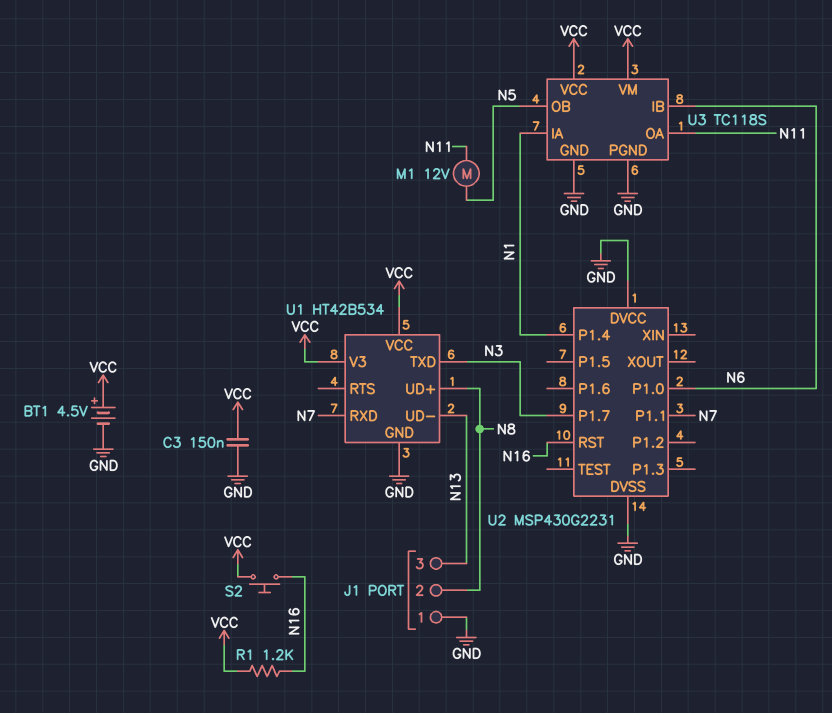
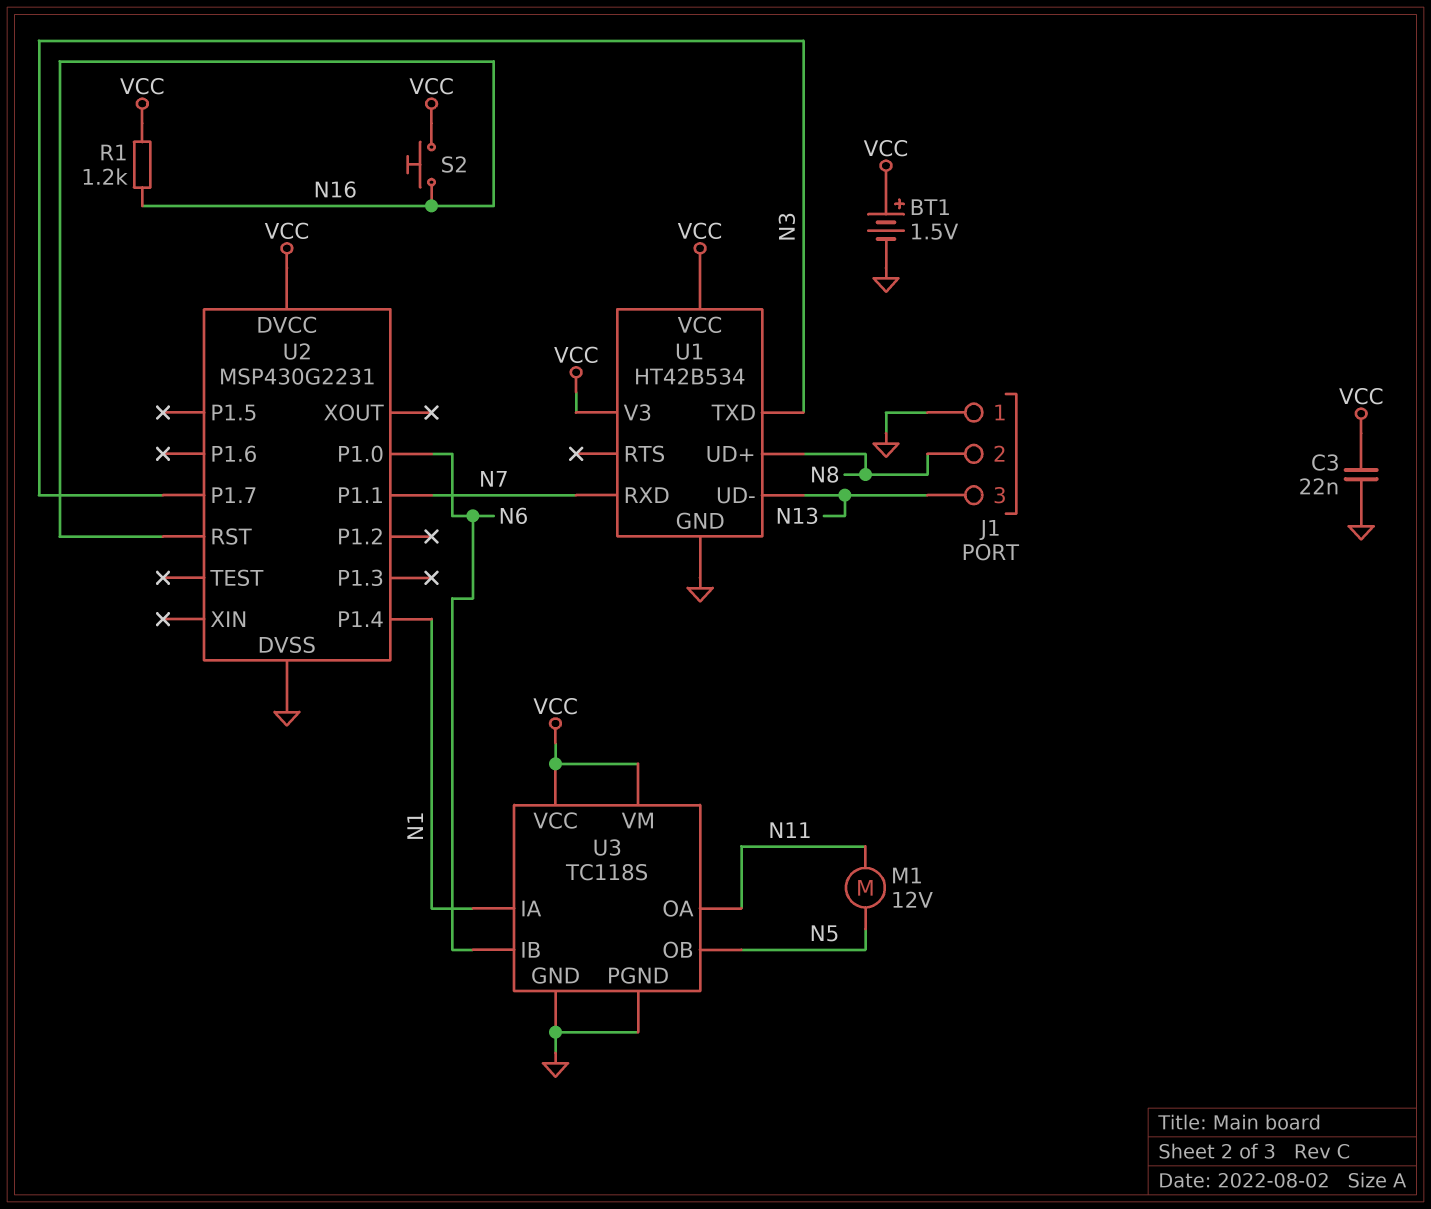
BT1: 4.5V (plus VCC, minus GND) -> 1.5V (plus VCC, minus GND)
C3: 150nF (GND, VCC) -> 22nF (GND, VCC)
U2 pin DVCC: GND -> VCC

